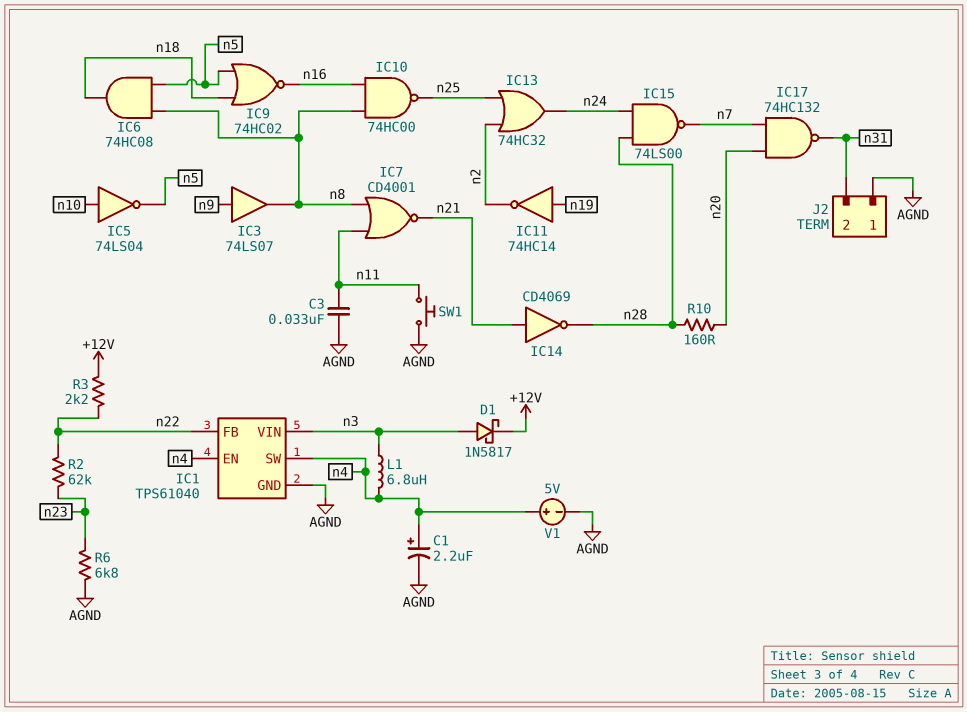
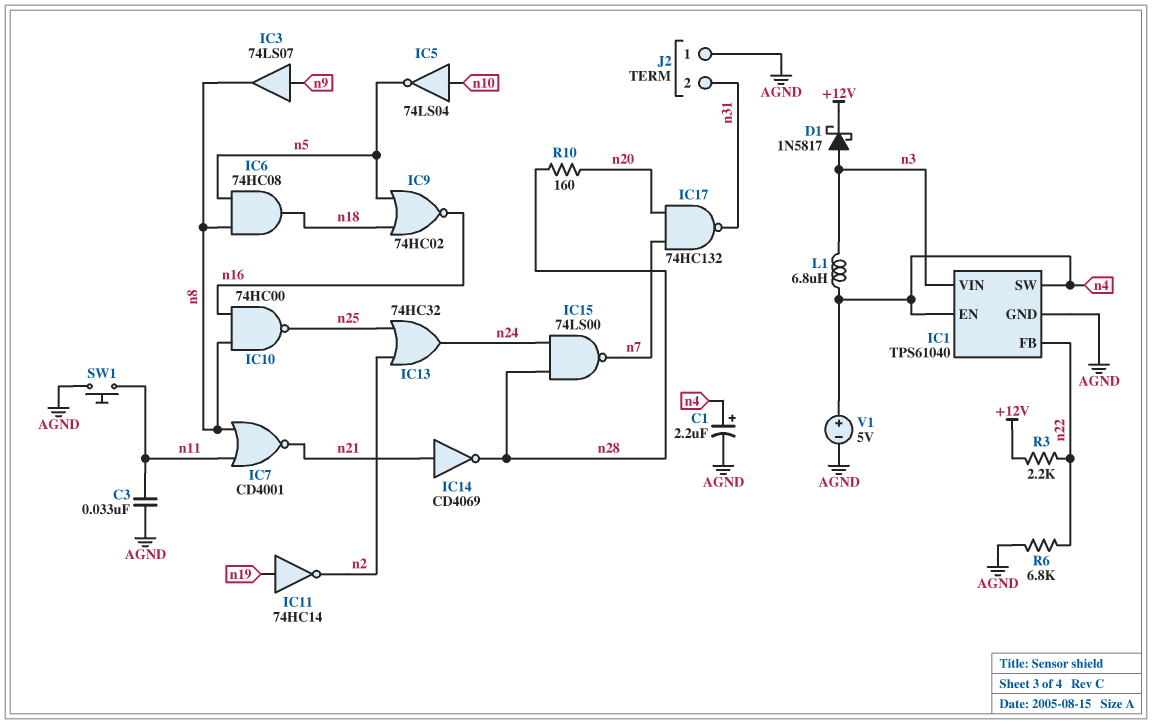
R2: 62k (n22, n23) -> none
R6: 6.8k (AGND, n23) -> 6.8k (AGND, n22)

